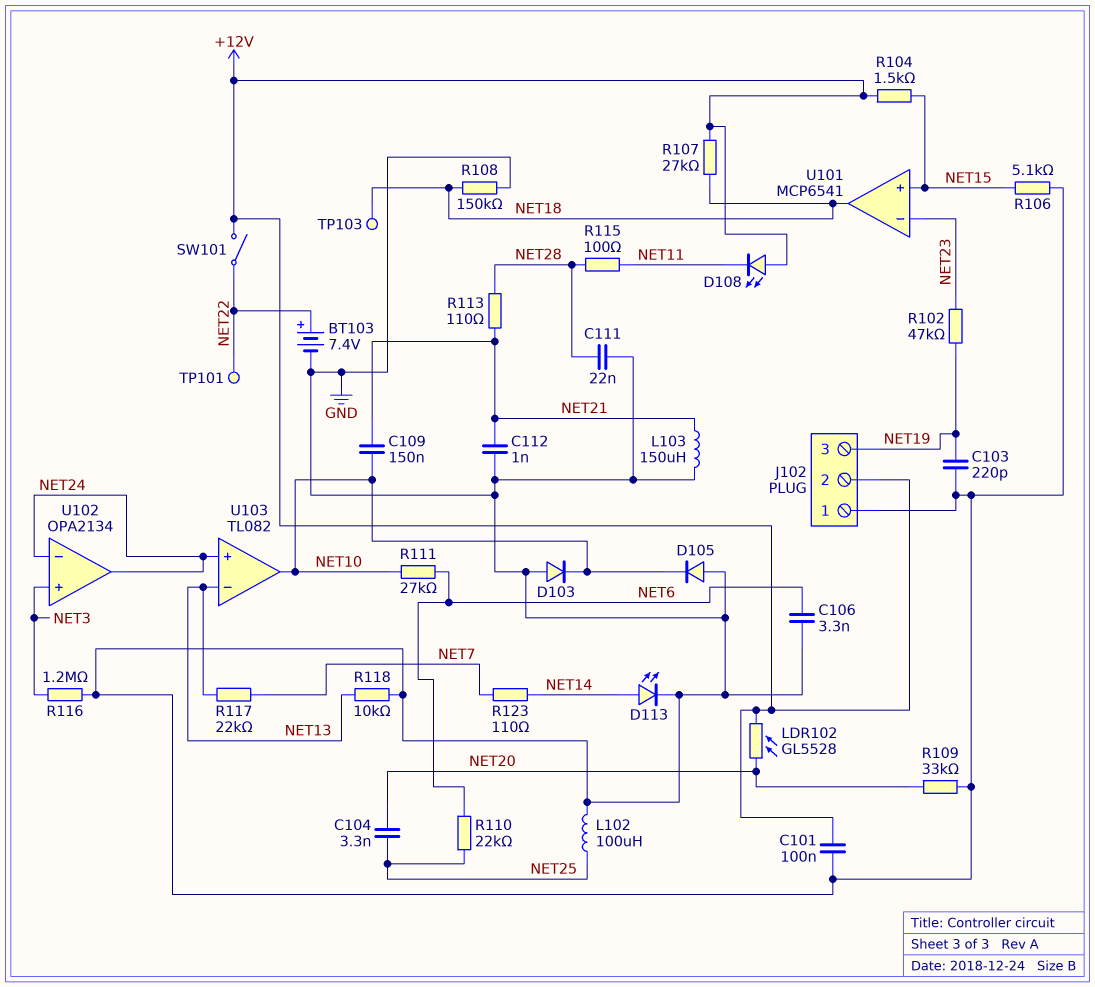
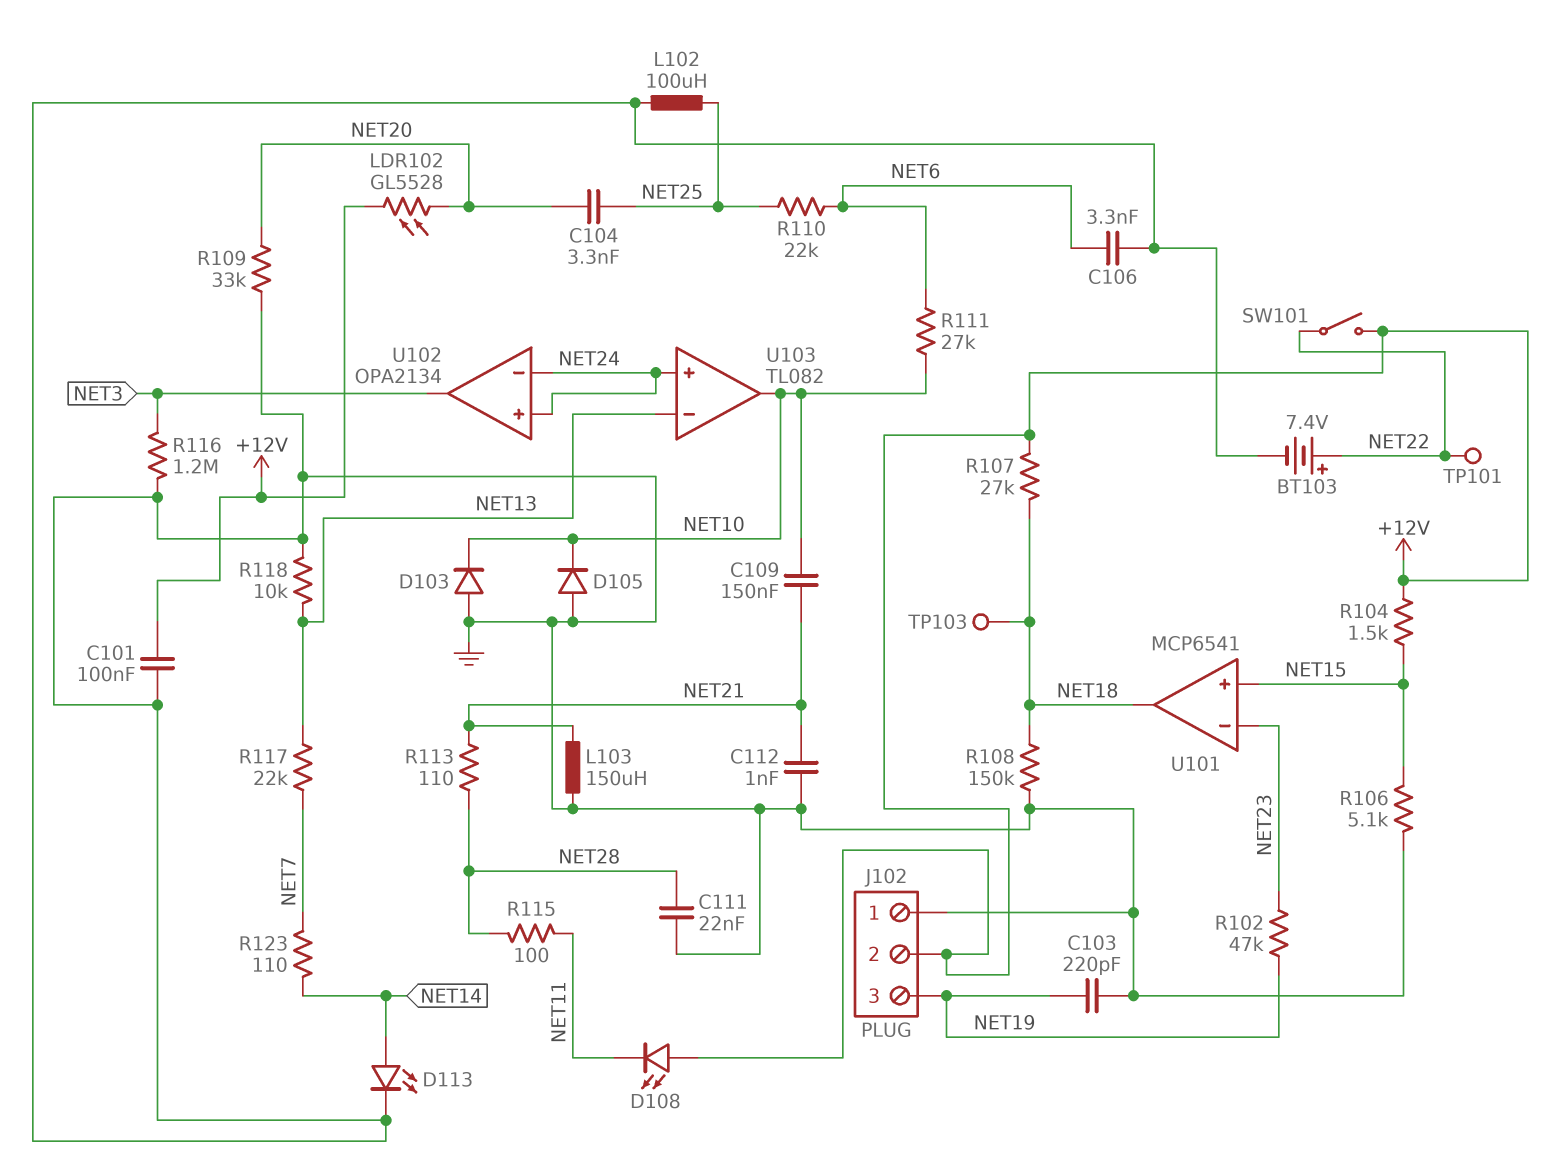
U102 pin in+: NET3 -> NET24
U102 pin out: NET24 -> NET3

